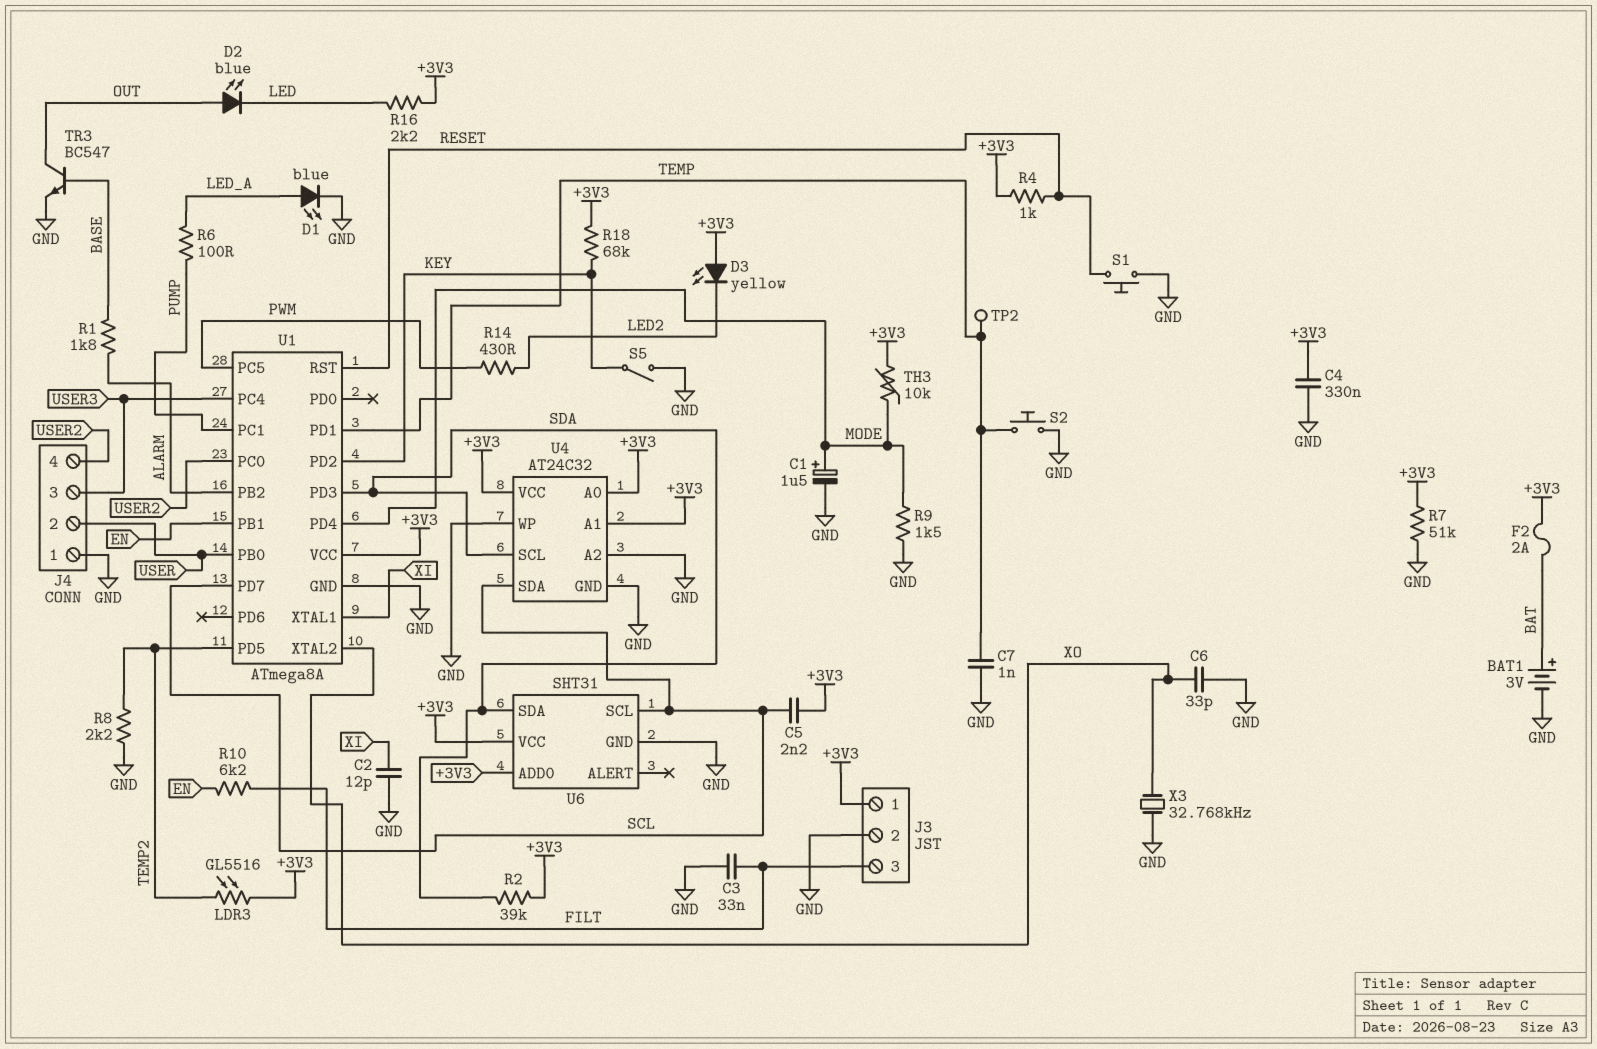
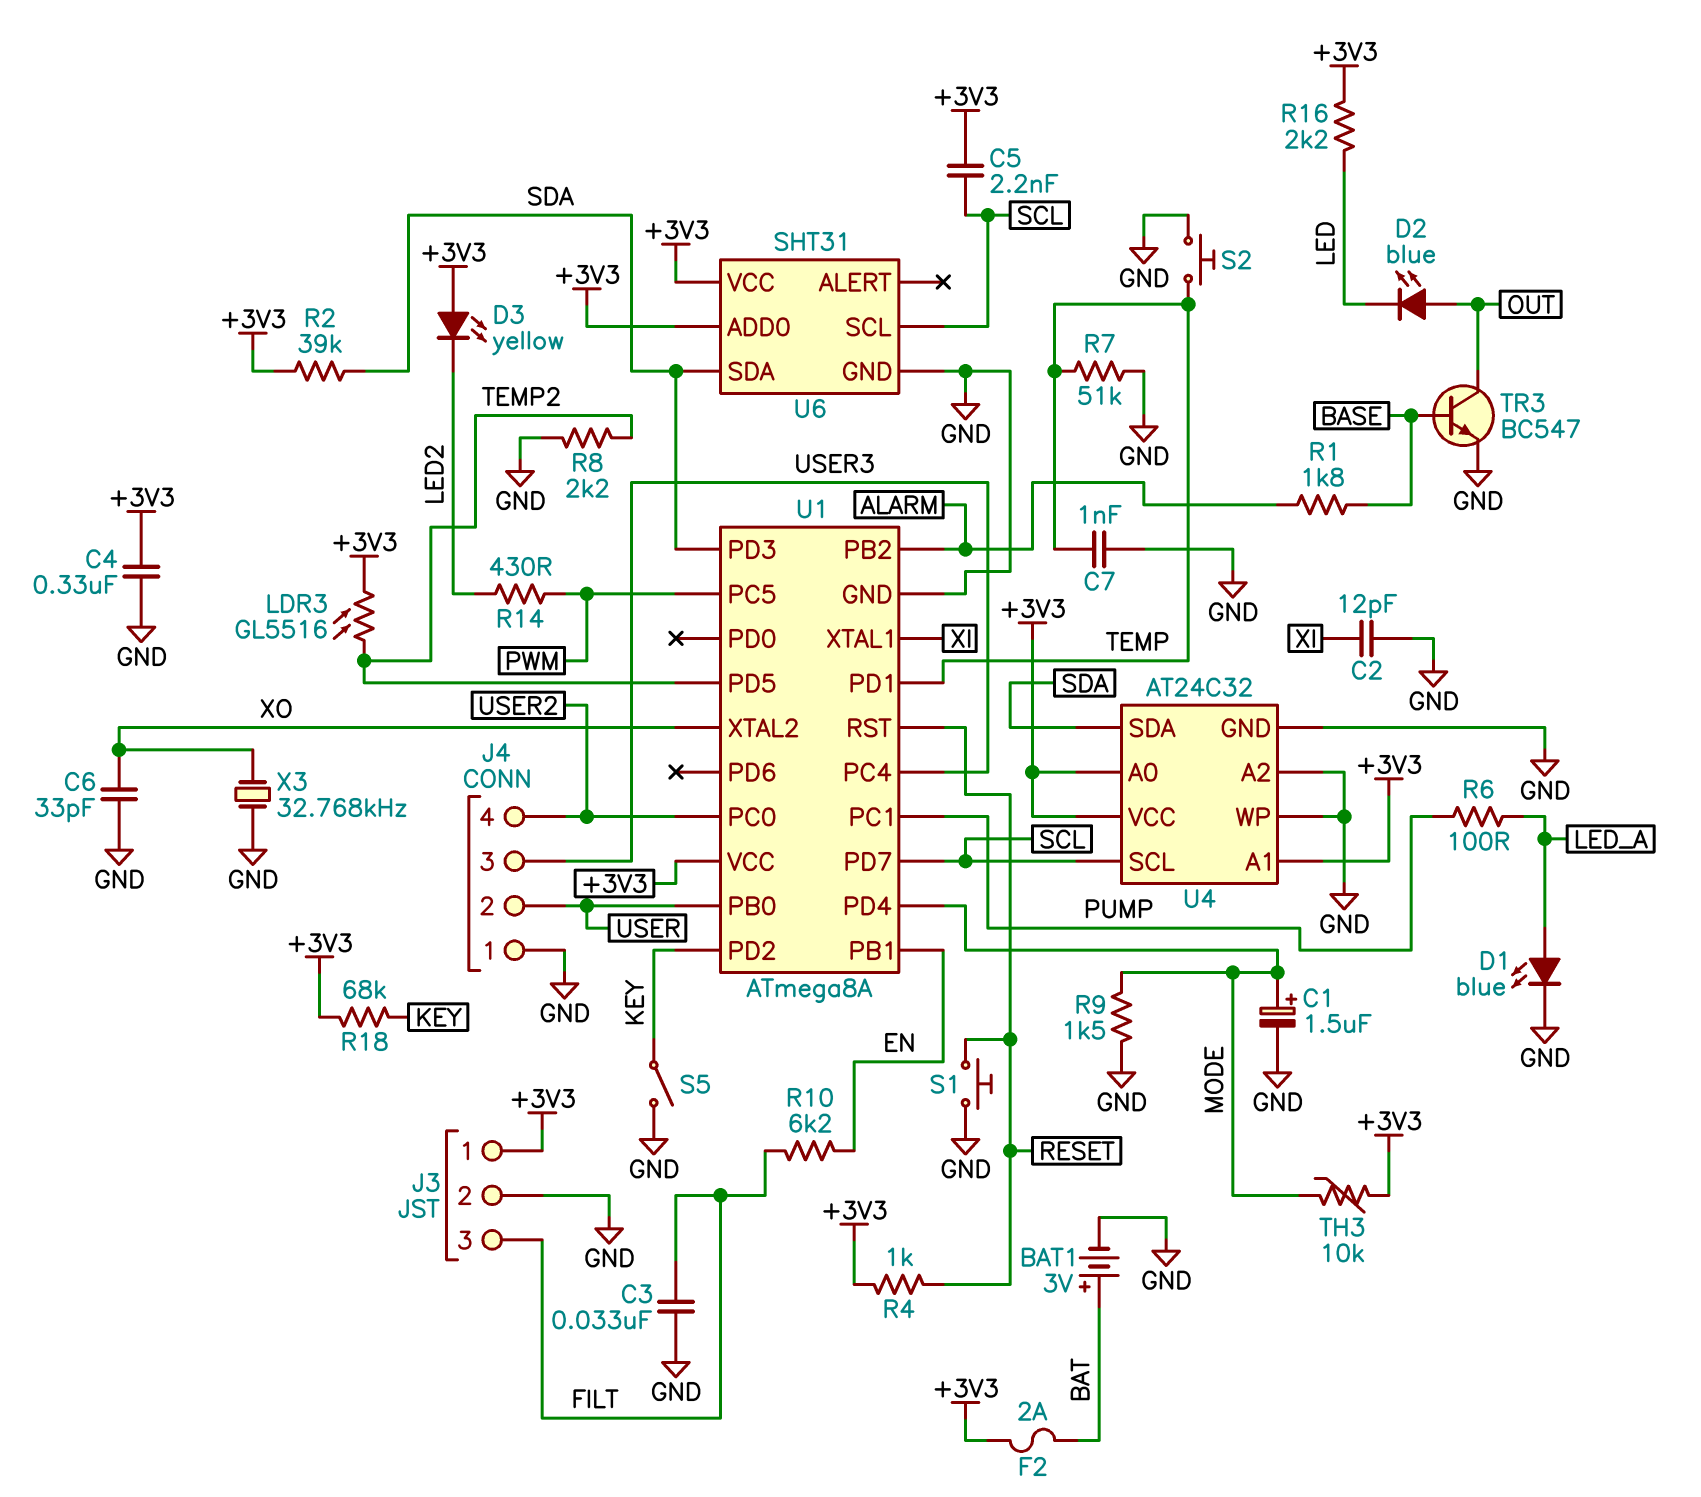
R7: 51k (+3V3, GND) -> 51k (GND, TEMP)
TP2: test point (TEMP) -> none
U4 pin SCL: SDA -> SCL
U4 pin SDA: SCL -> SDA

